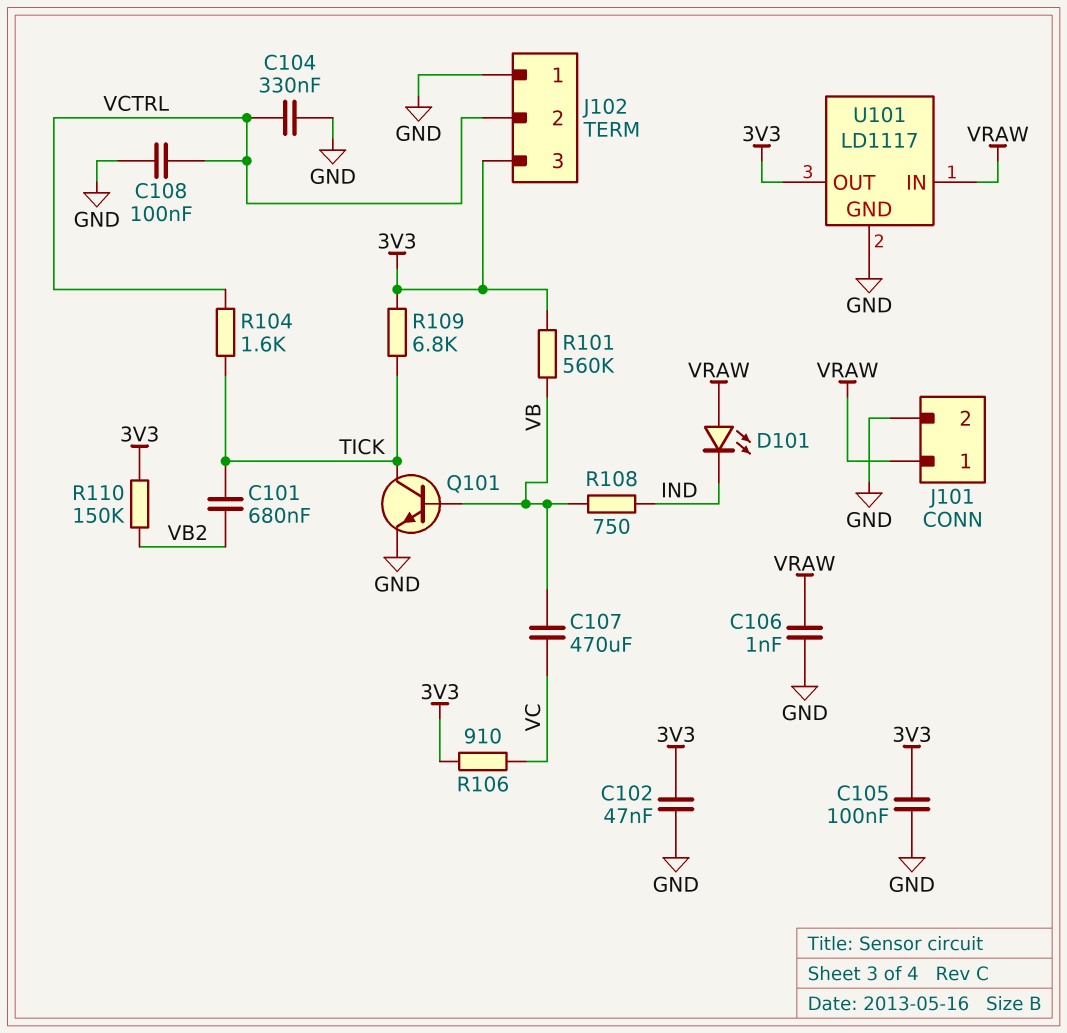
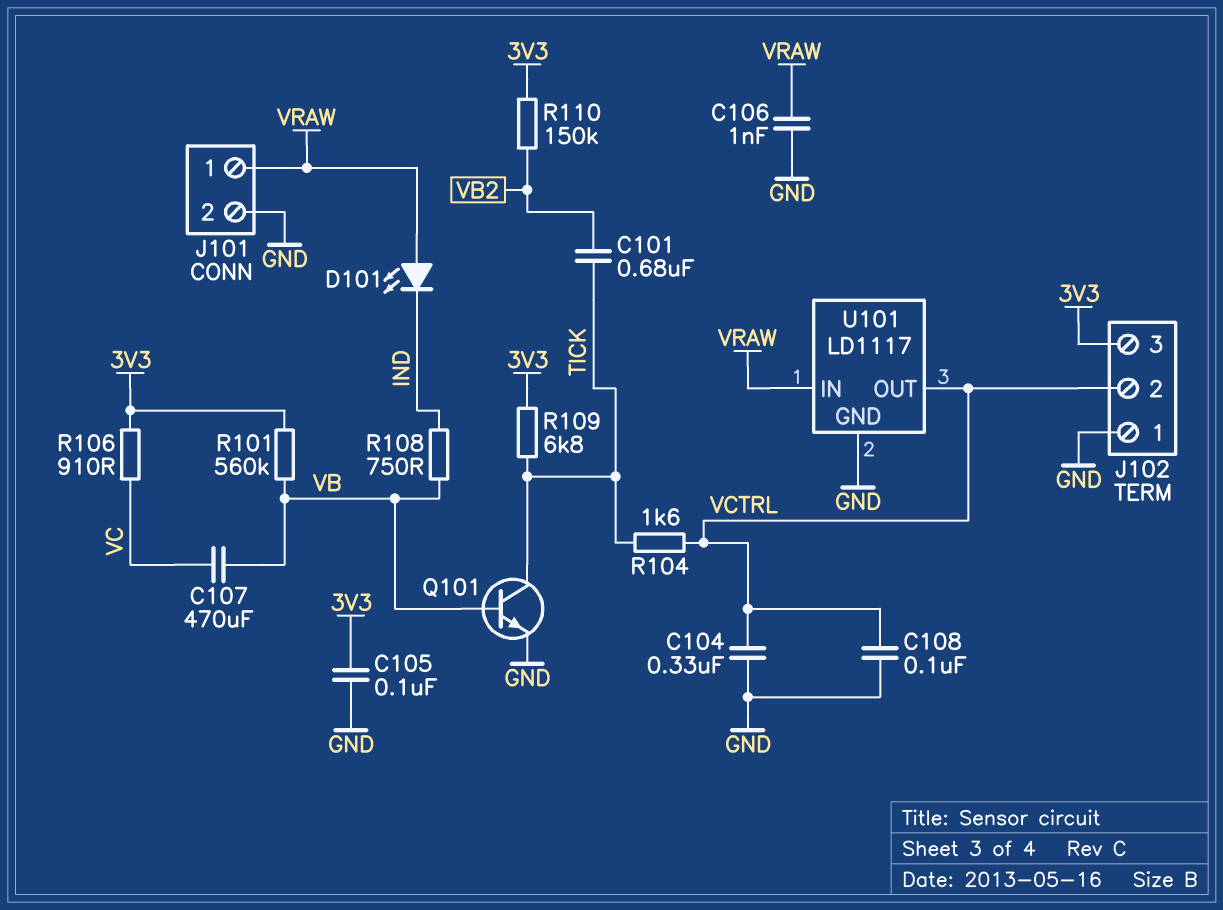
C102: 47nF (3V3, GND) -> none
U101 pin OUT: 3V3 -> VCTRL

